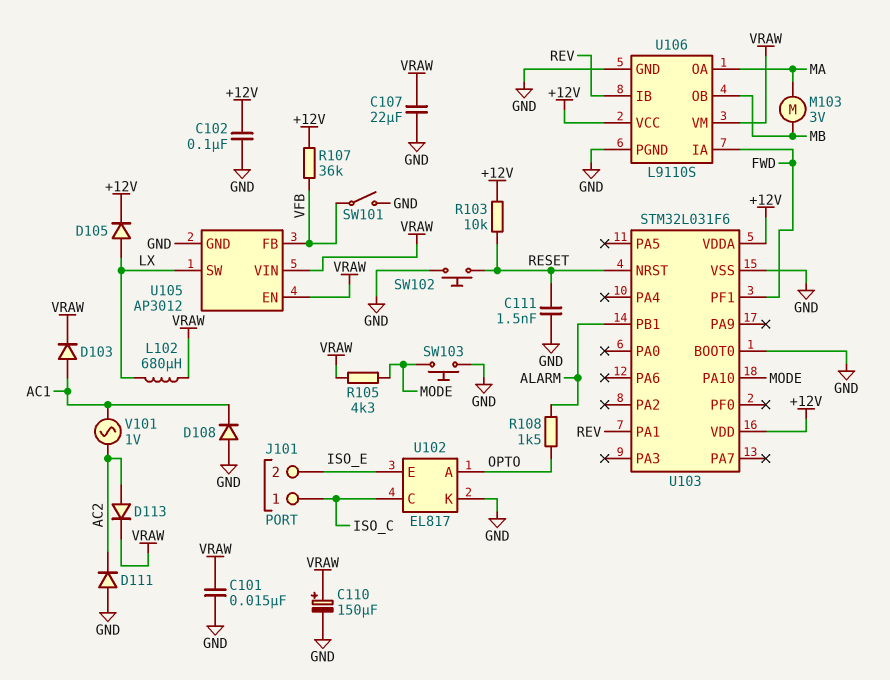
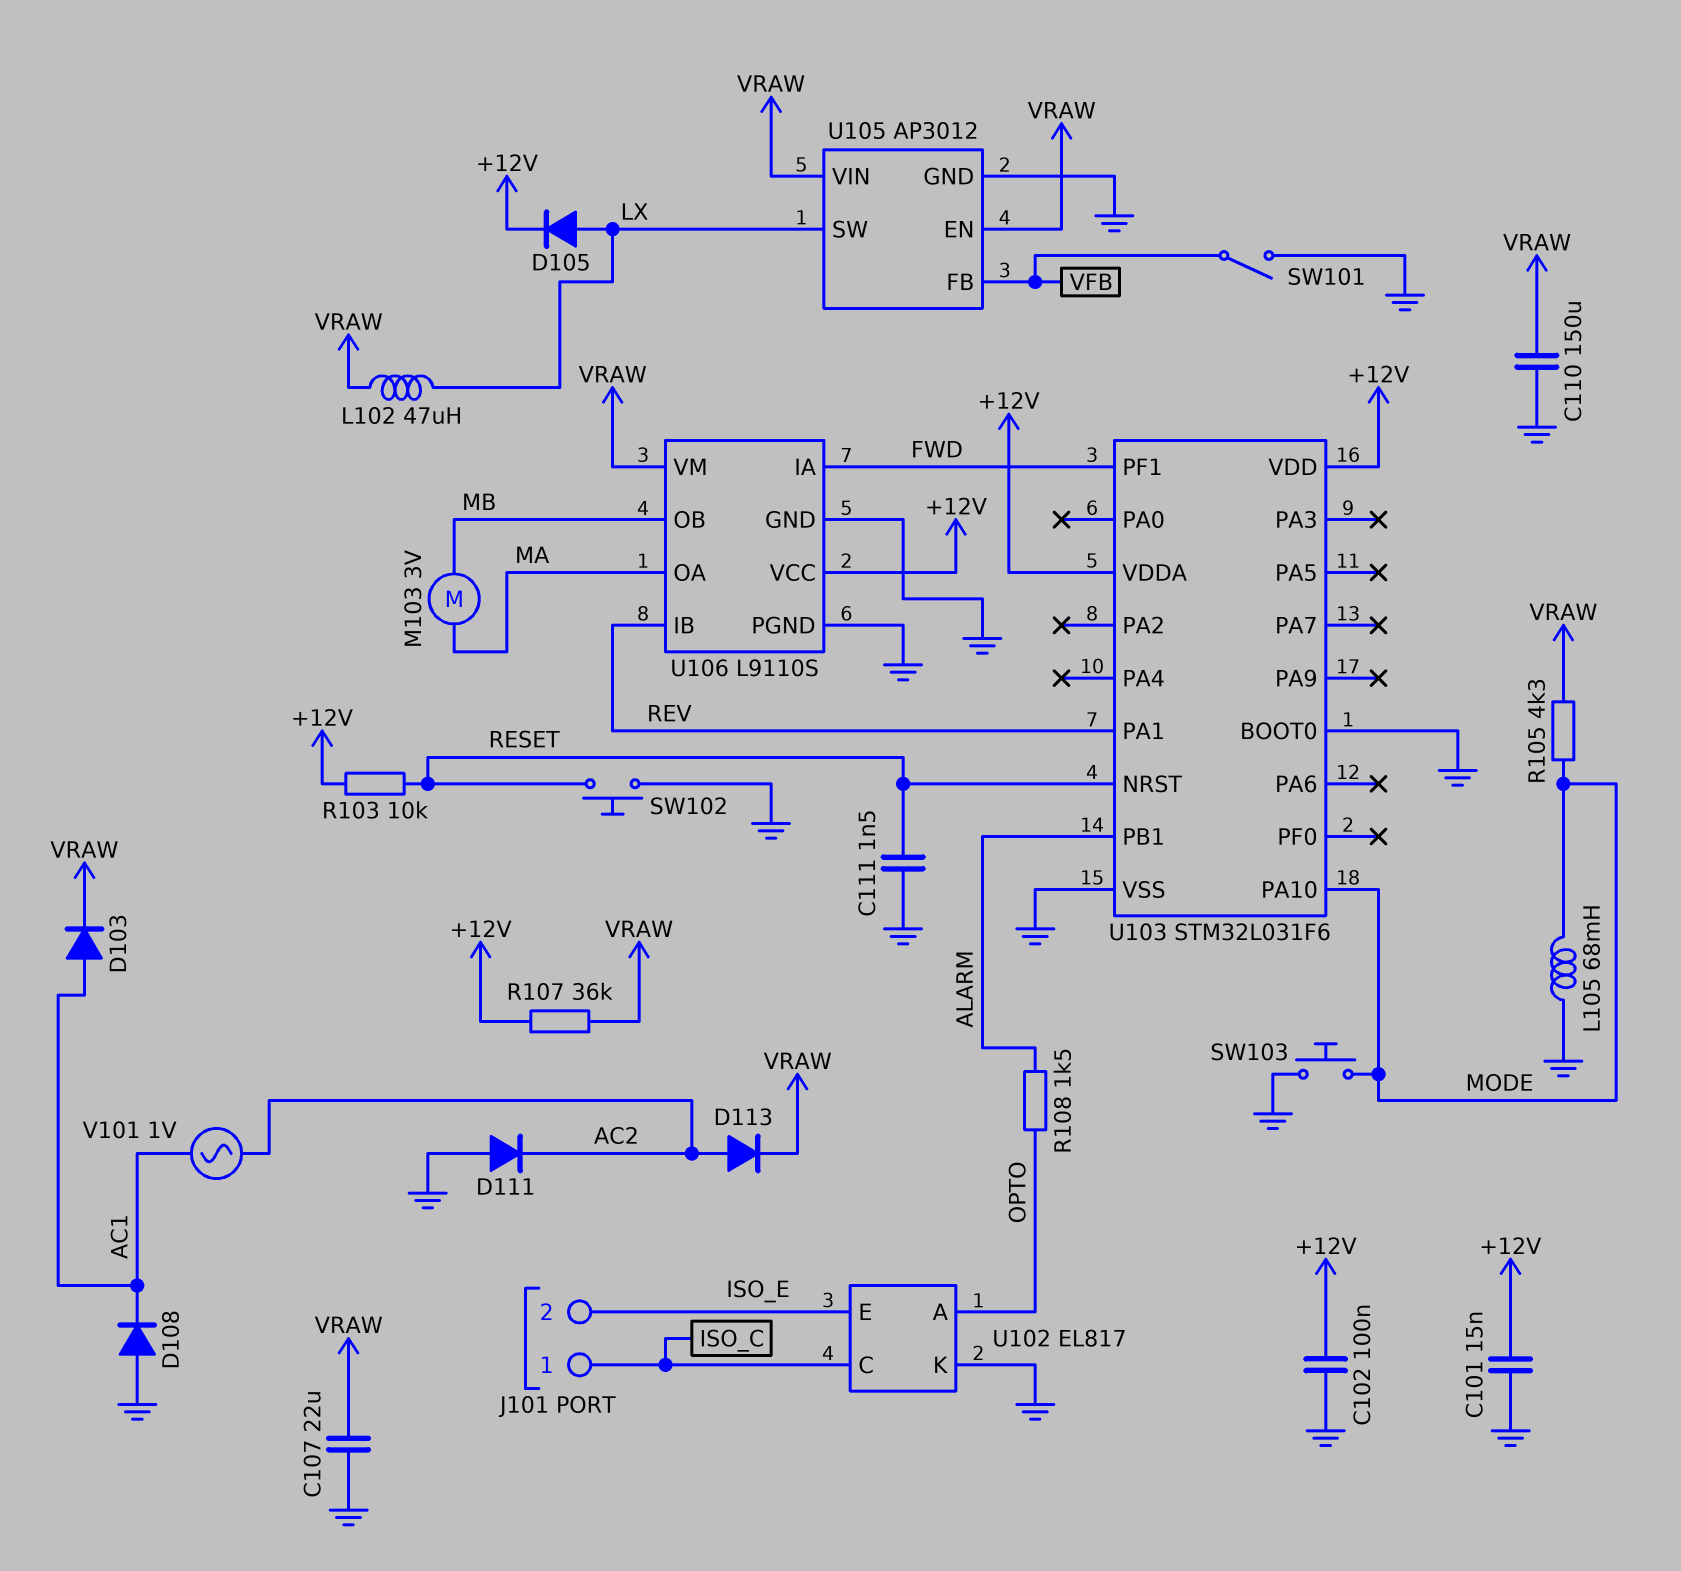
C101: 15nF (GND, VRAW) -> 15nF (+12V, GND)
C110: 150uF (plus VRAW, minus GND) -> 150uF (GND, VRAW)
L102: 680uH (LX, VRAW) -> 47uH (LX, VRAW)
L105: none -> 68mH (GND, MODE)
R107: 36k (+12V, VFB) -> 36k (+12V, VRAW)

